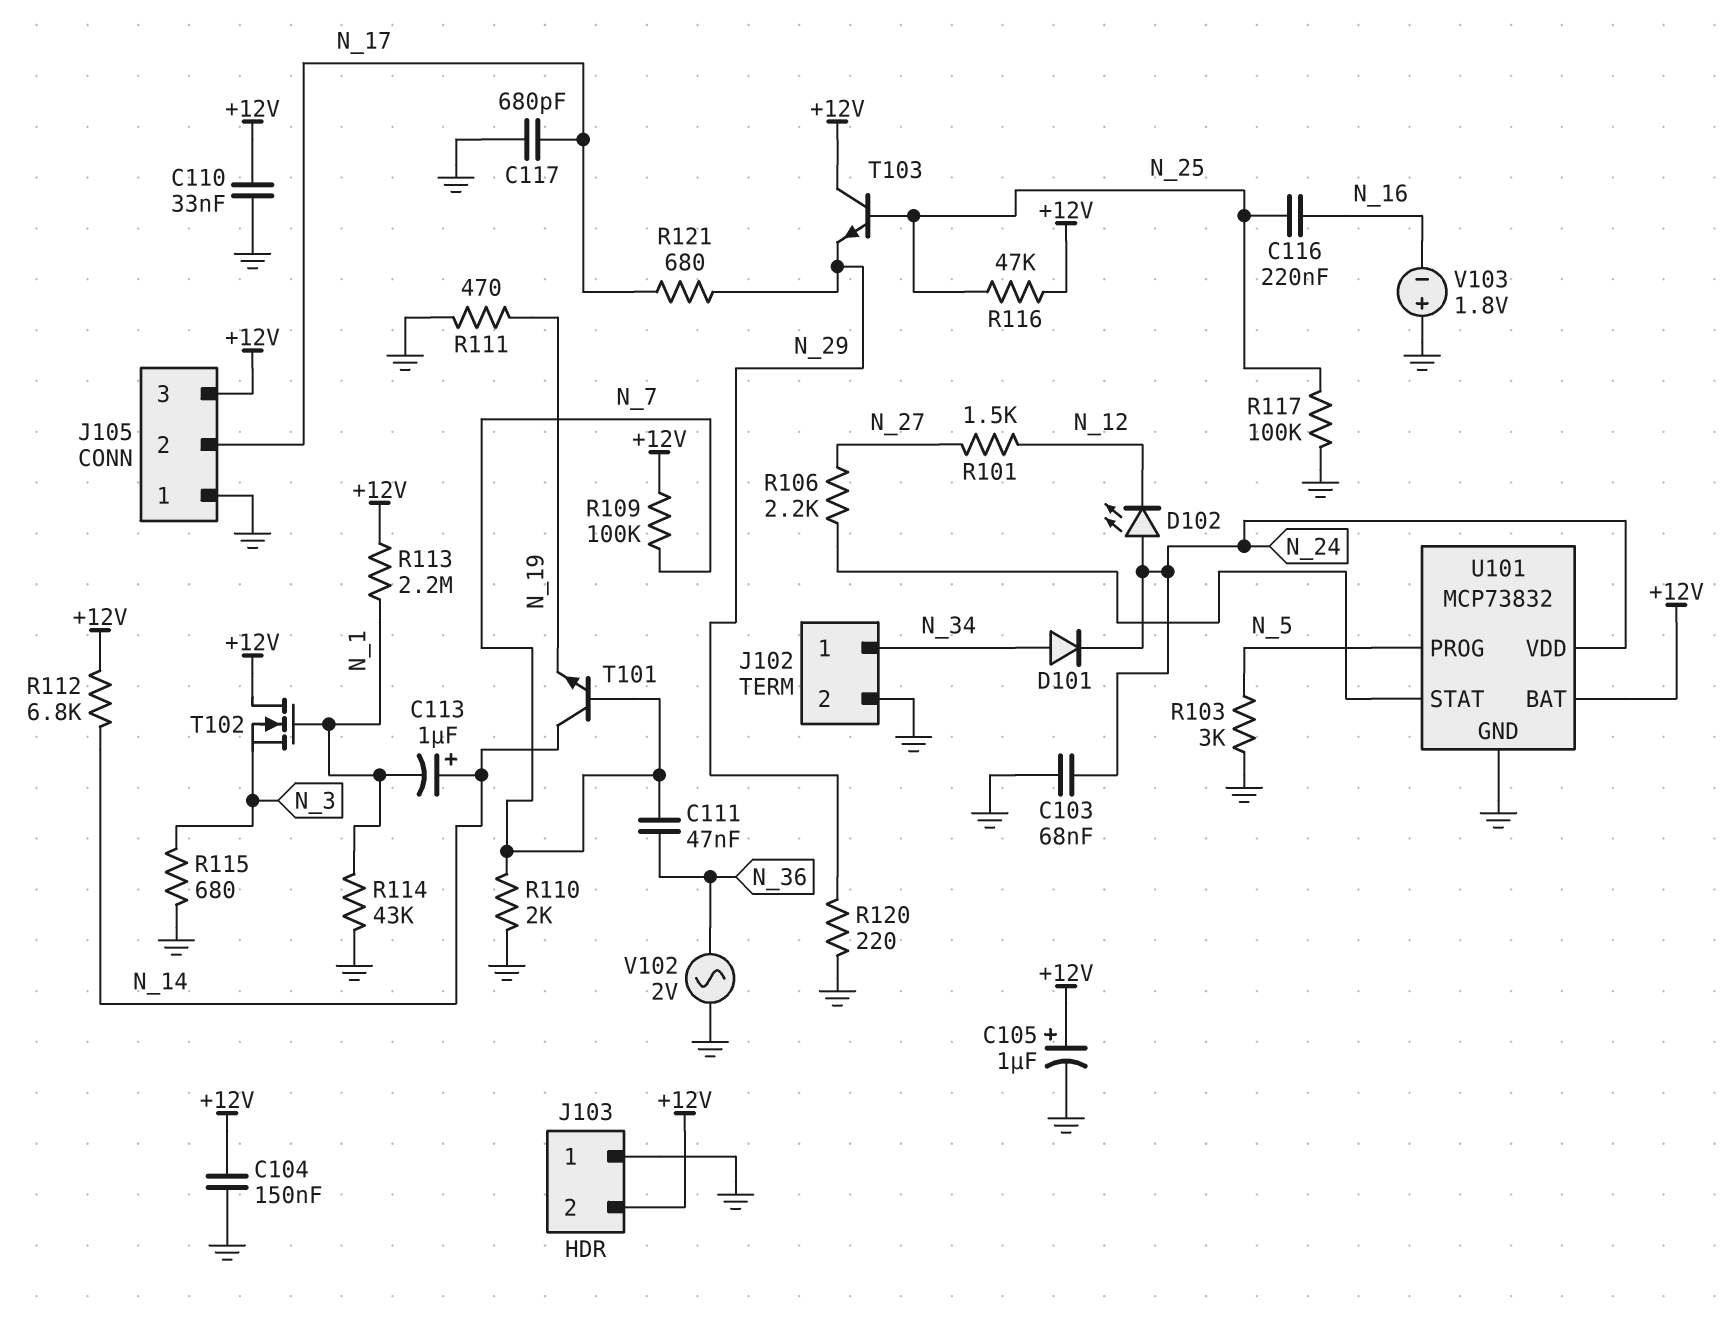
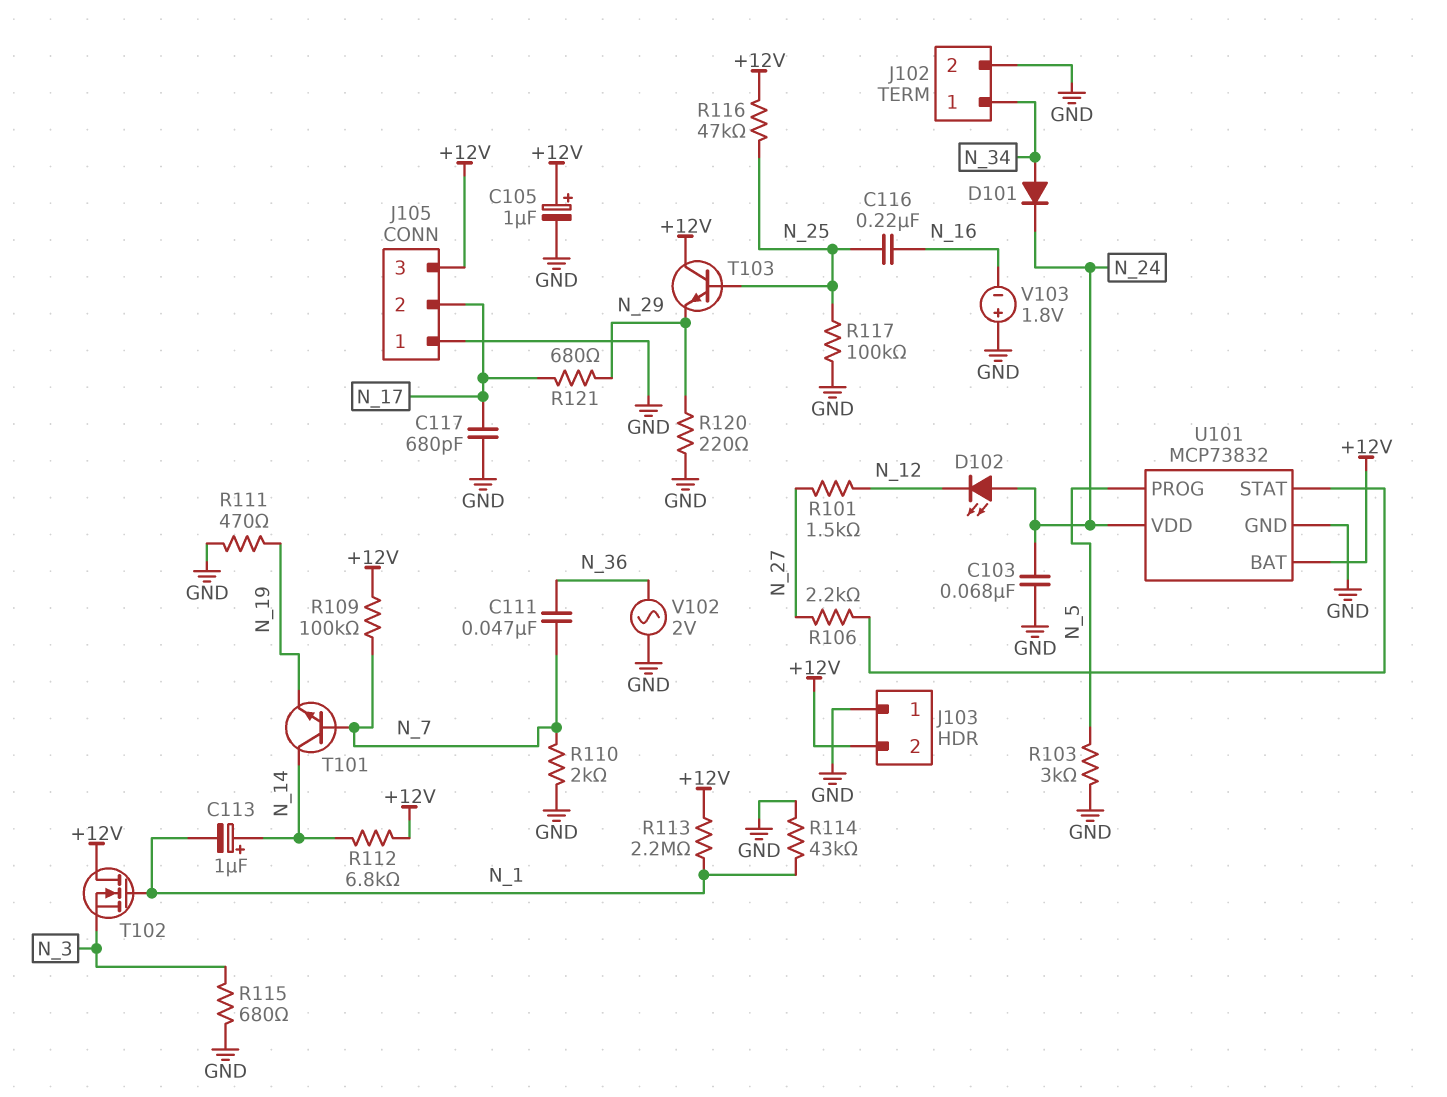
C104: 150nF (+12V, GND) -> none
C110: 33nF (+12V, GND) -> none

